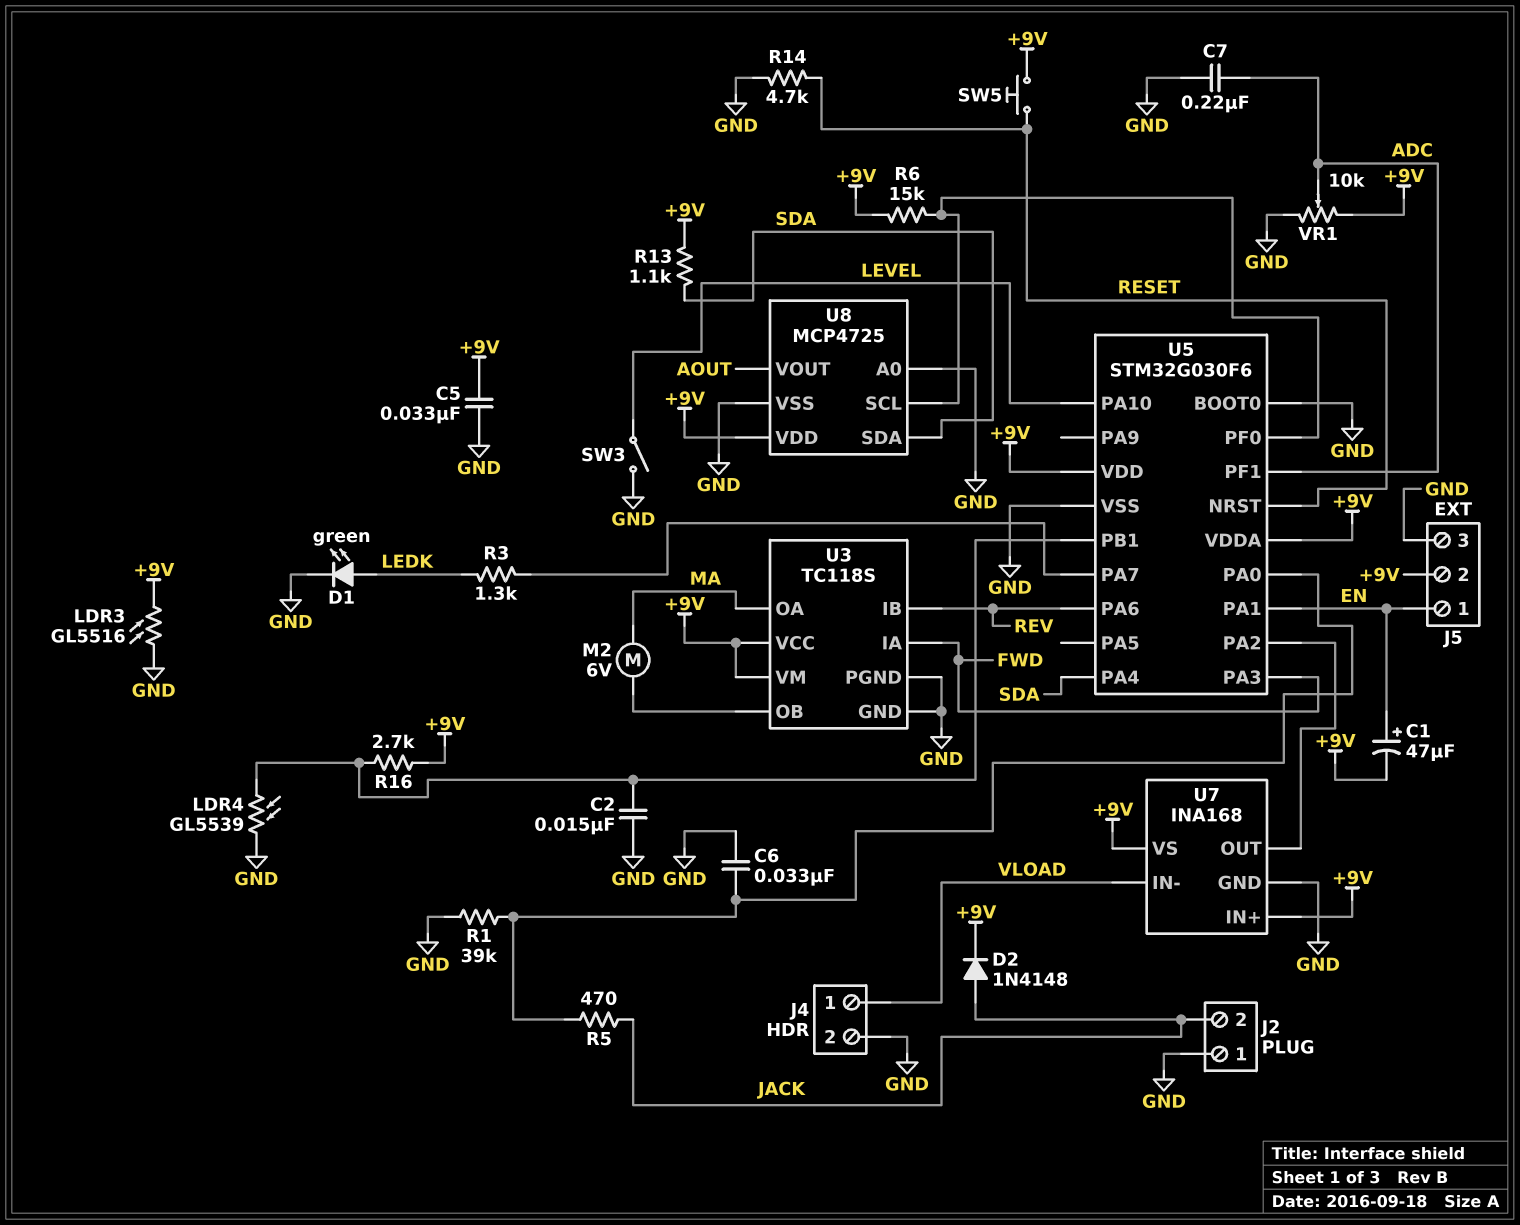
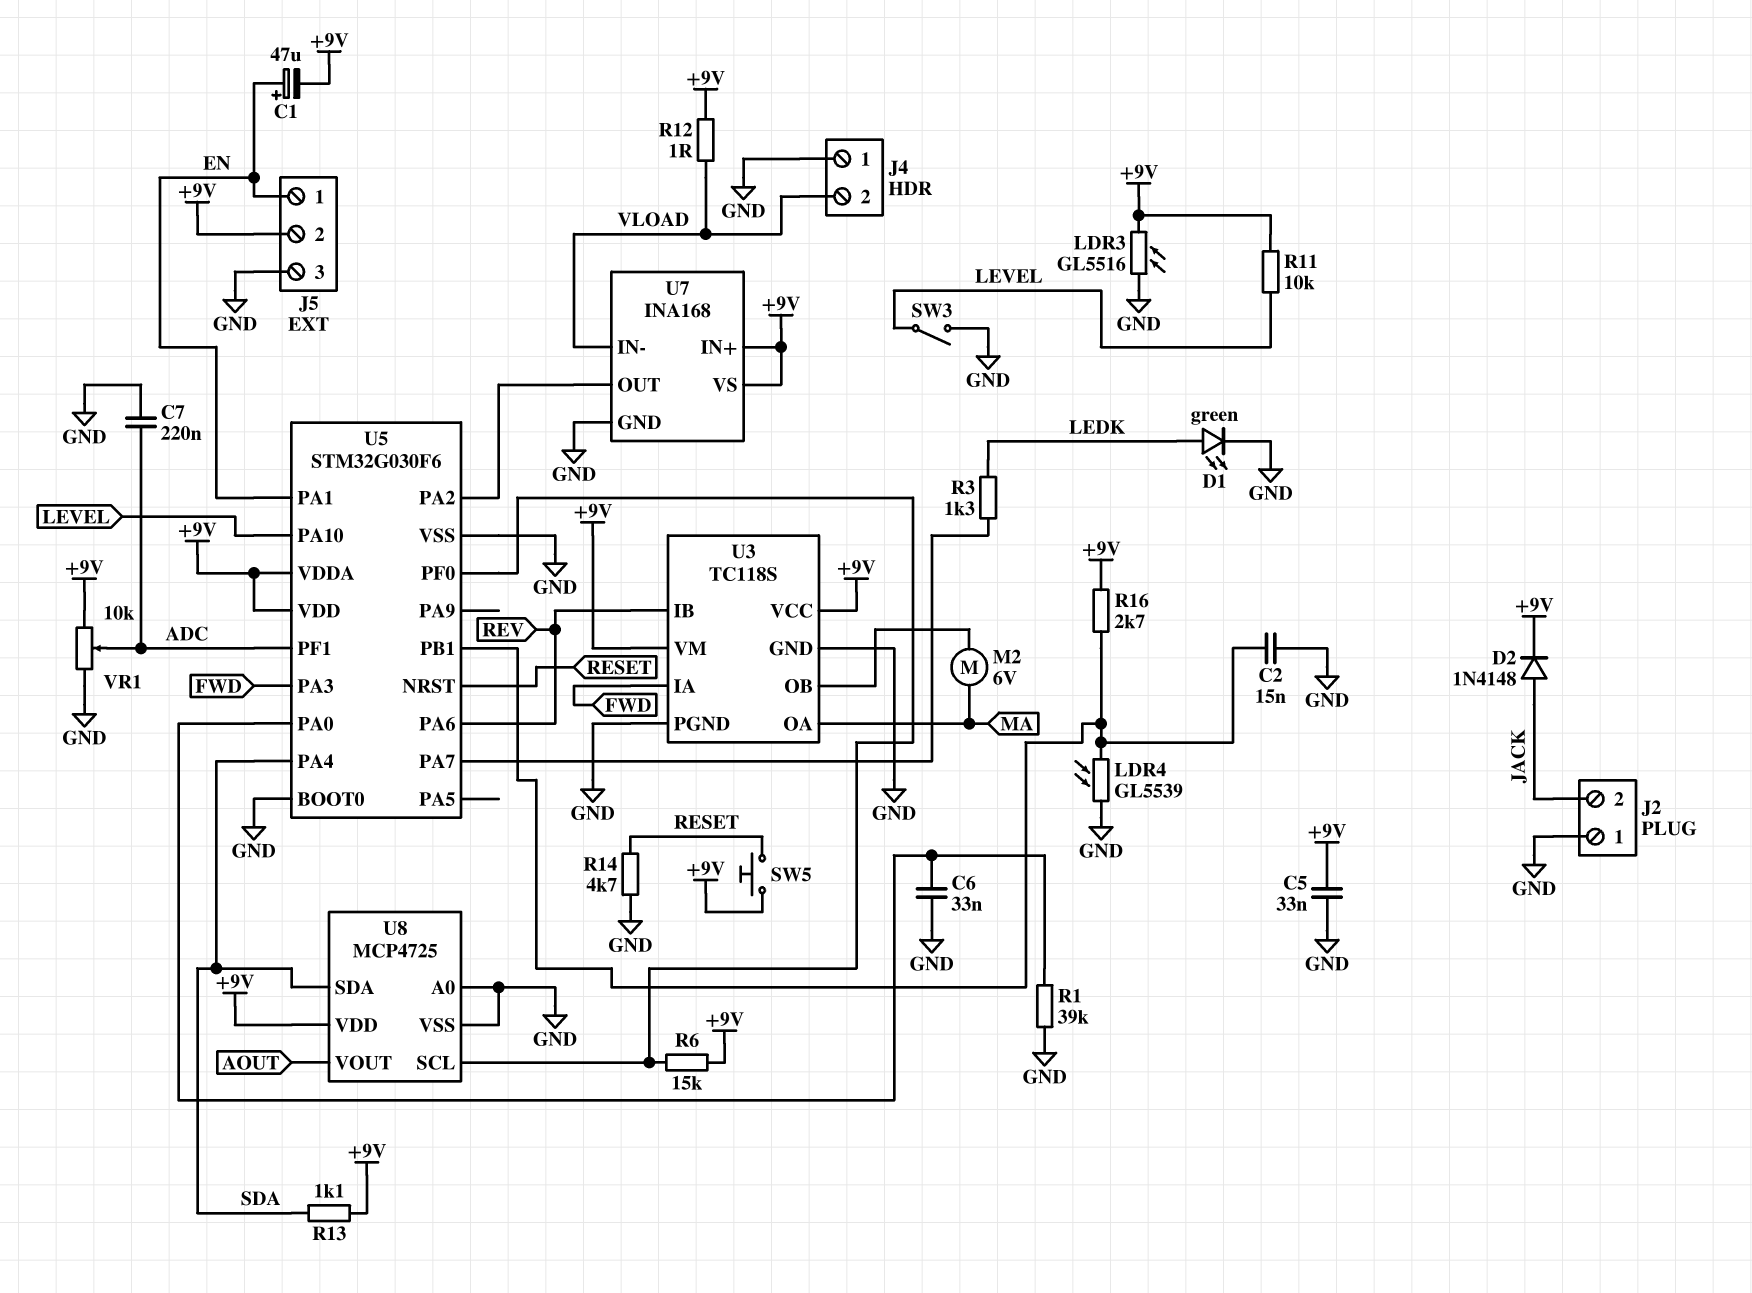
J4 pin 1: VLOAD -> GND
J4 pin 2: GND -> VLOAD
R5: 470 (JACK, U5/PA0) -> none
R11: none -> 10k (+9V, LEVEL)
R12: none -> 1 (+9V, VLOAD)

